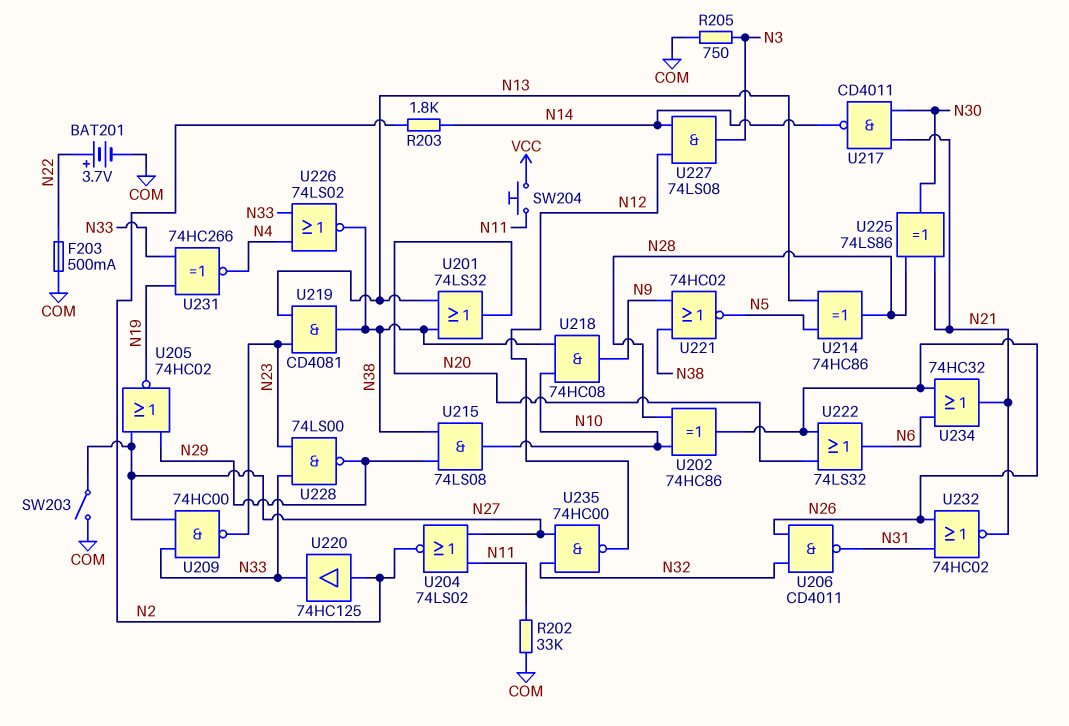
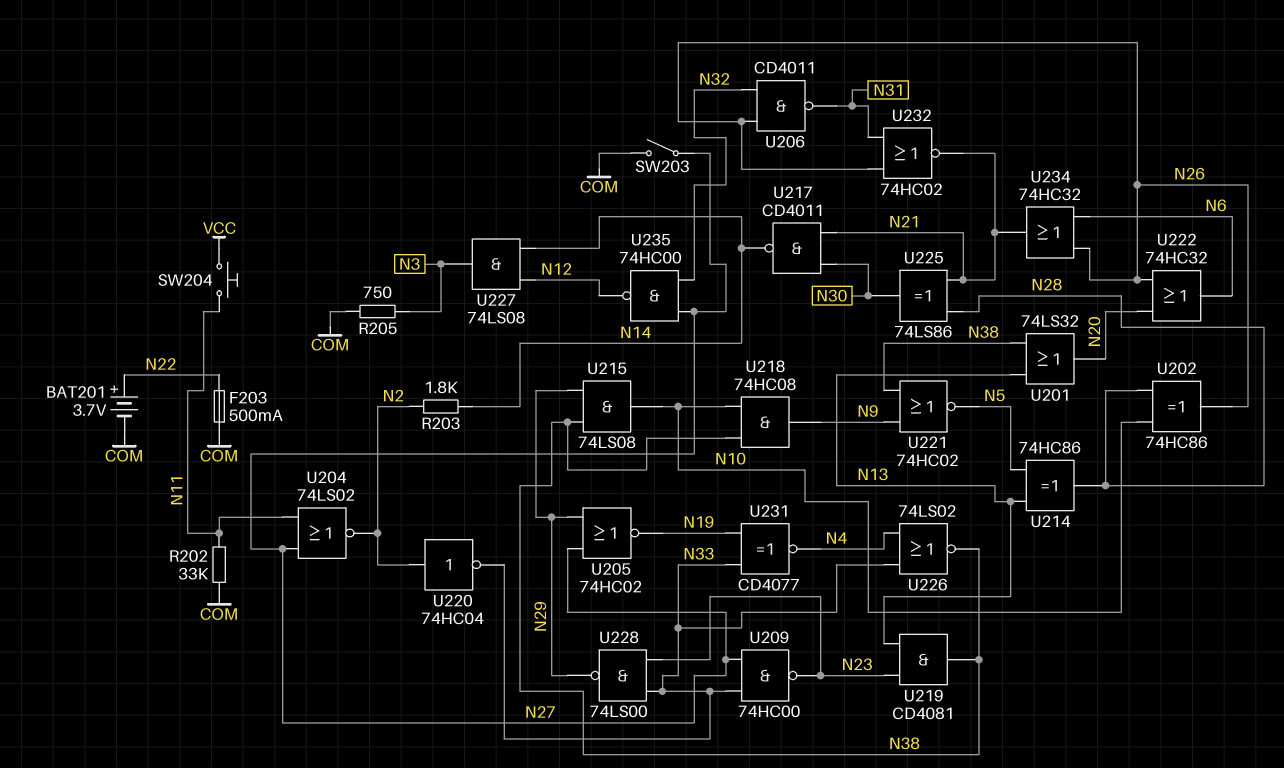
U220: buffer 74HC125 (in N2, out N33) -> NOT 74HC04 (in N2, out N33)
U222: OR 74LS32 (in N20, in N26, out N6) -> OR 74HC32 (in N20, in N26, out N6)
U231: XNOR 74HC266 (in N19, in N33, out N4) -> XNOR CD4077 (in N19, in N33, out N4)

